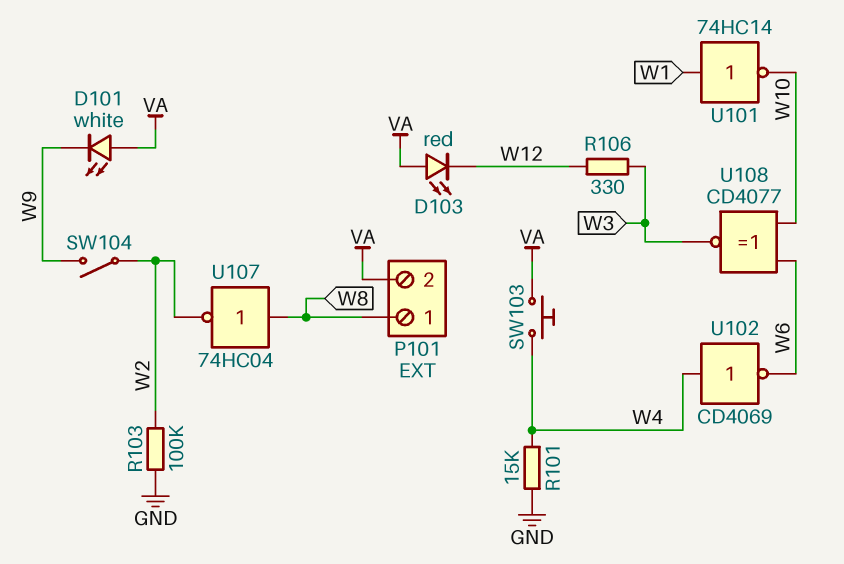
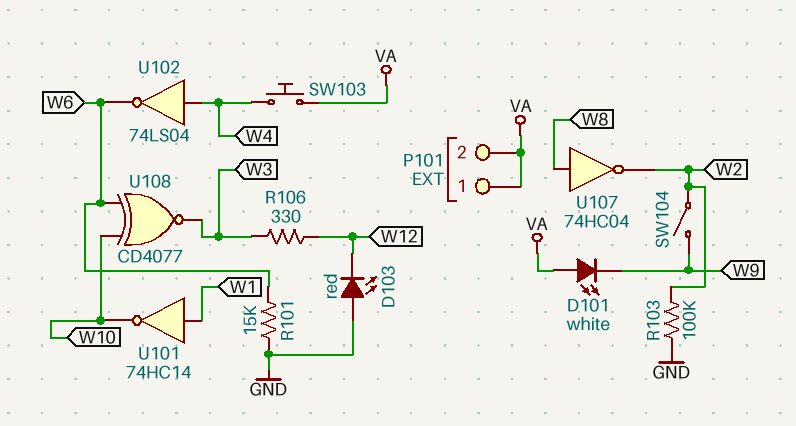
D103: LED red (A VA, K W12) -> LED red (A GND, K W12)
P101 pin 1: W8 -> VA
R101: 15k (GND, W4) -> 15k (GND, W6)
U102: NOT CD4069 (in W4, out W6) -> NOT 74LS04 (in W4, out W6)

